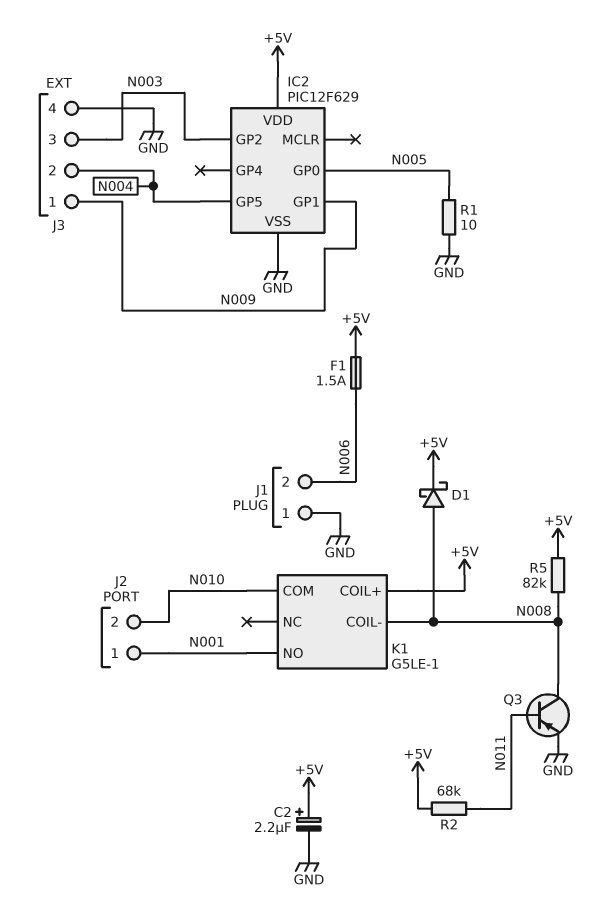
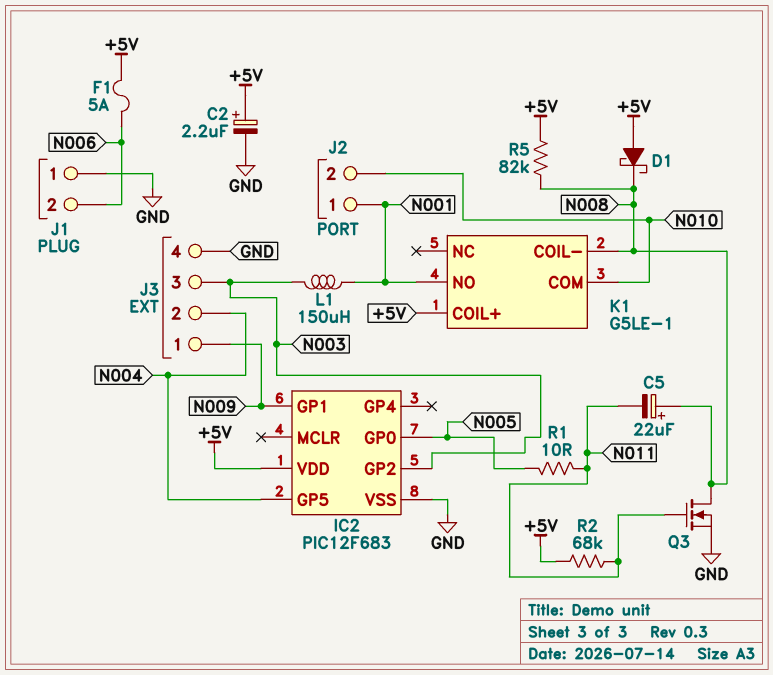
C5: none -> 22uF (plus N008, minus N011)
D1: schottky (A N008, K +5V) -> schottky (A +5V, K N008)
F1: 1.5A (+5V, N006) -> 5A (+5V, N006)
IC2: PIC12F629 -> PIC12F683
L1: none -> 150uH (N001, N003)
Q3: PNP (B N011, C N008, E GND) -> NMOS (G N011, D N008, S GND)
R1: 10 (GND, N005) -> 10 (N005, N011)

